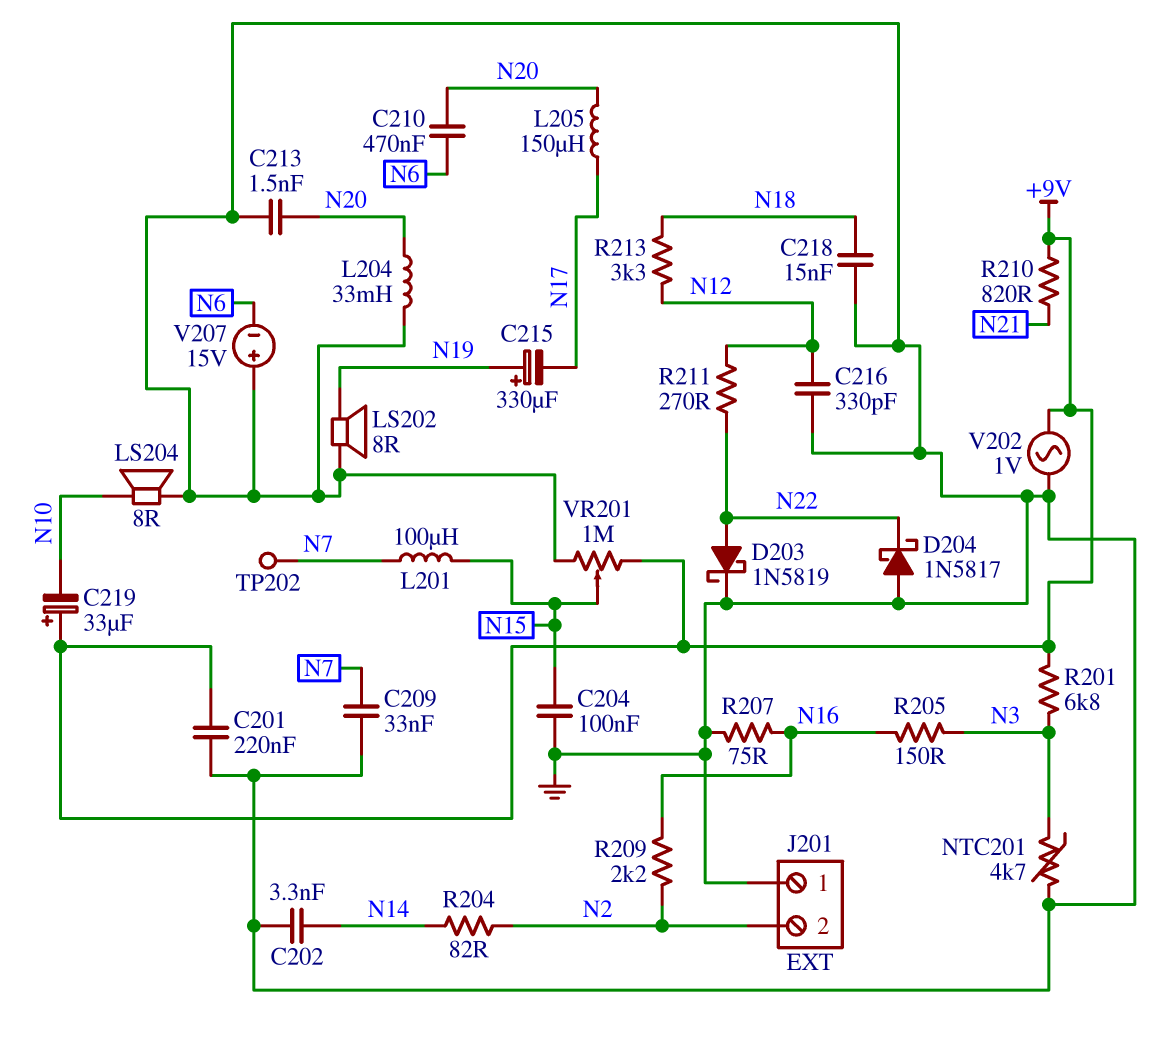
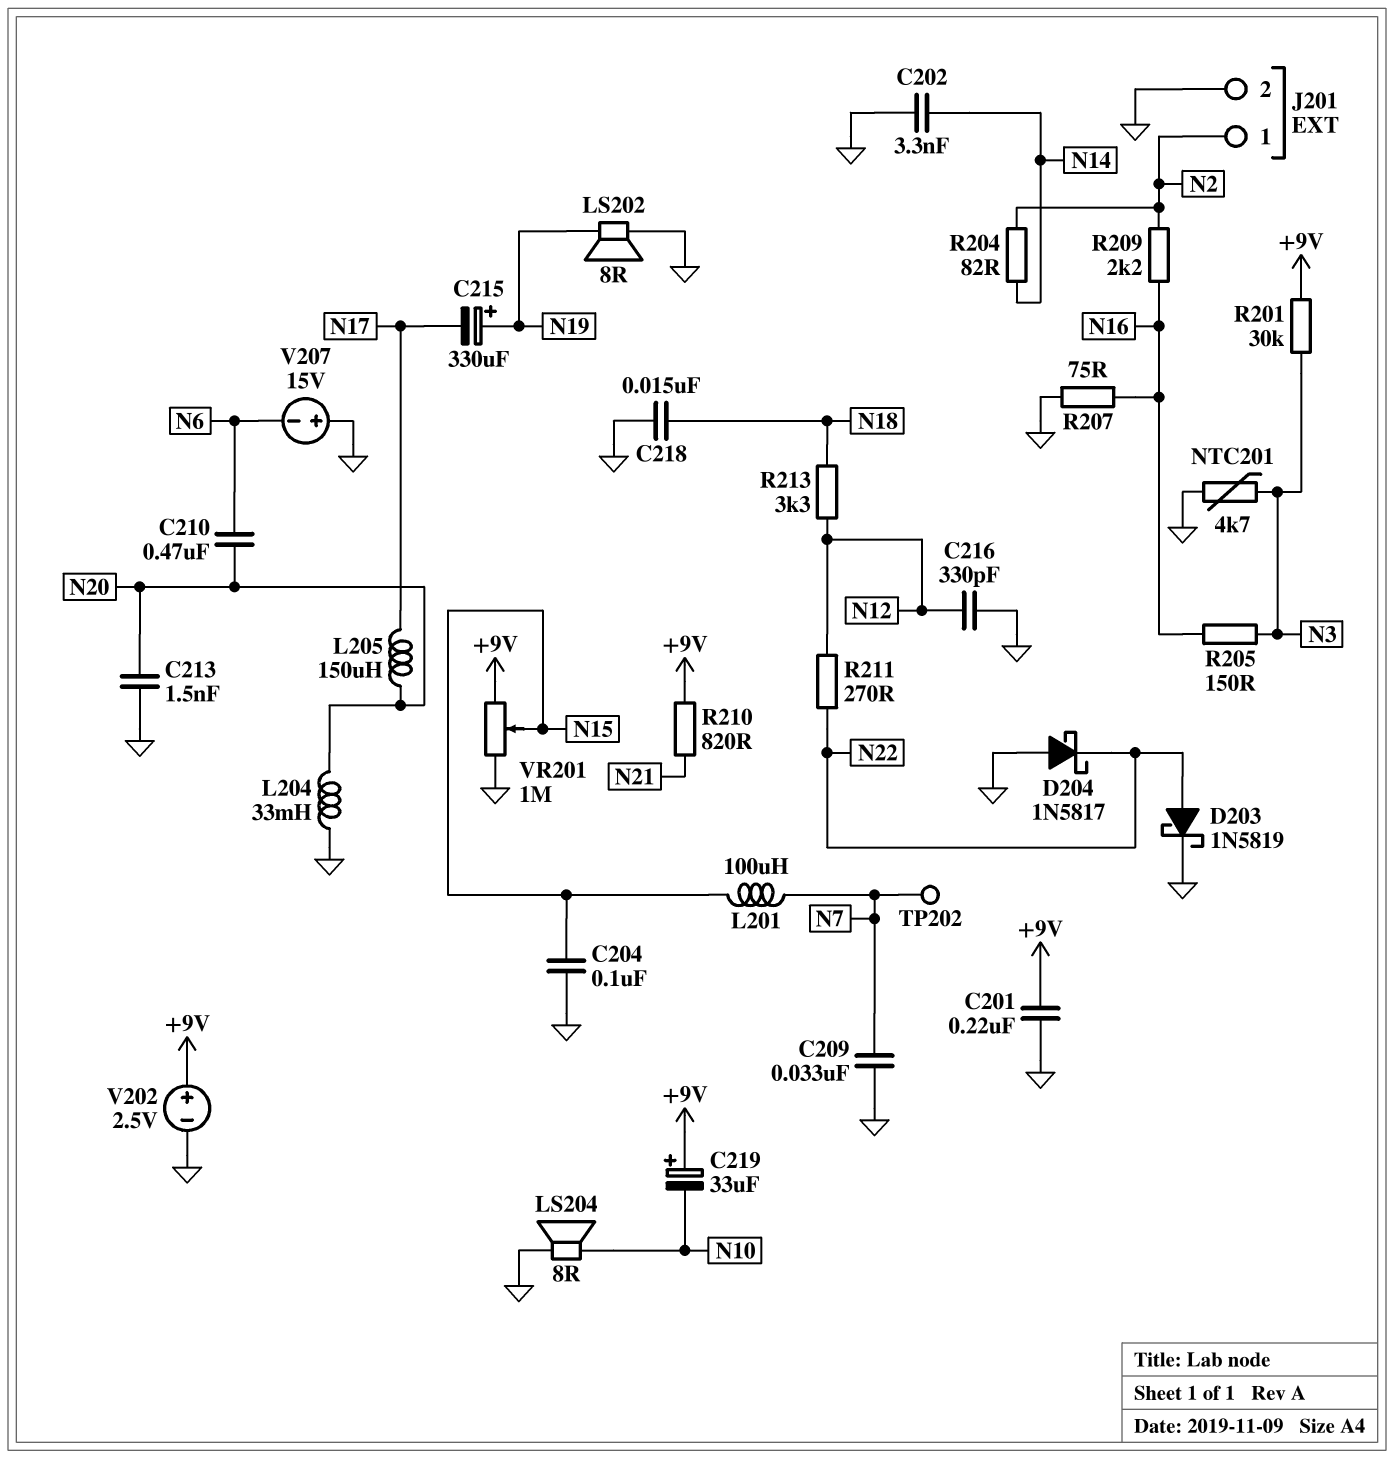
J201 pin 1: GND -> N2
J201 pin 2: N2 -> GND
R201: 6.8k (+9V, N3) -> 30k (+9V, N3)
V202: AC 1V (+9V, GND) -> 2.5V (plus +9V, minus GND)

